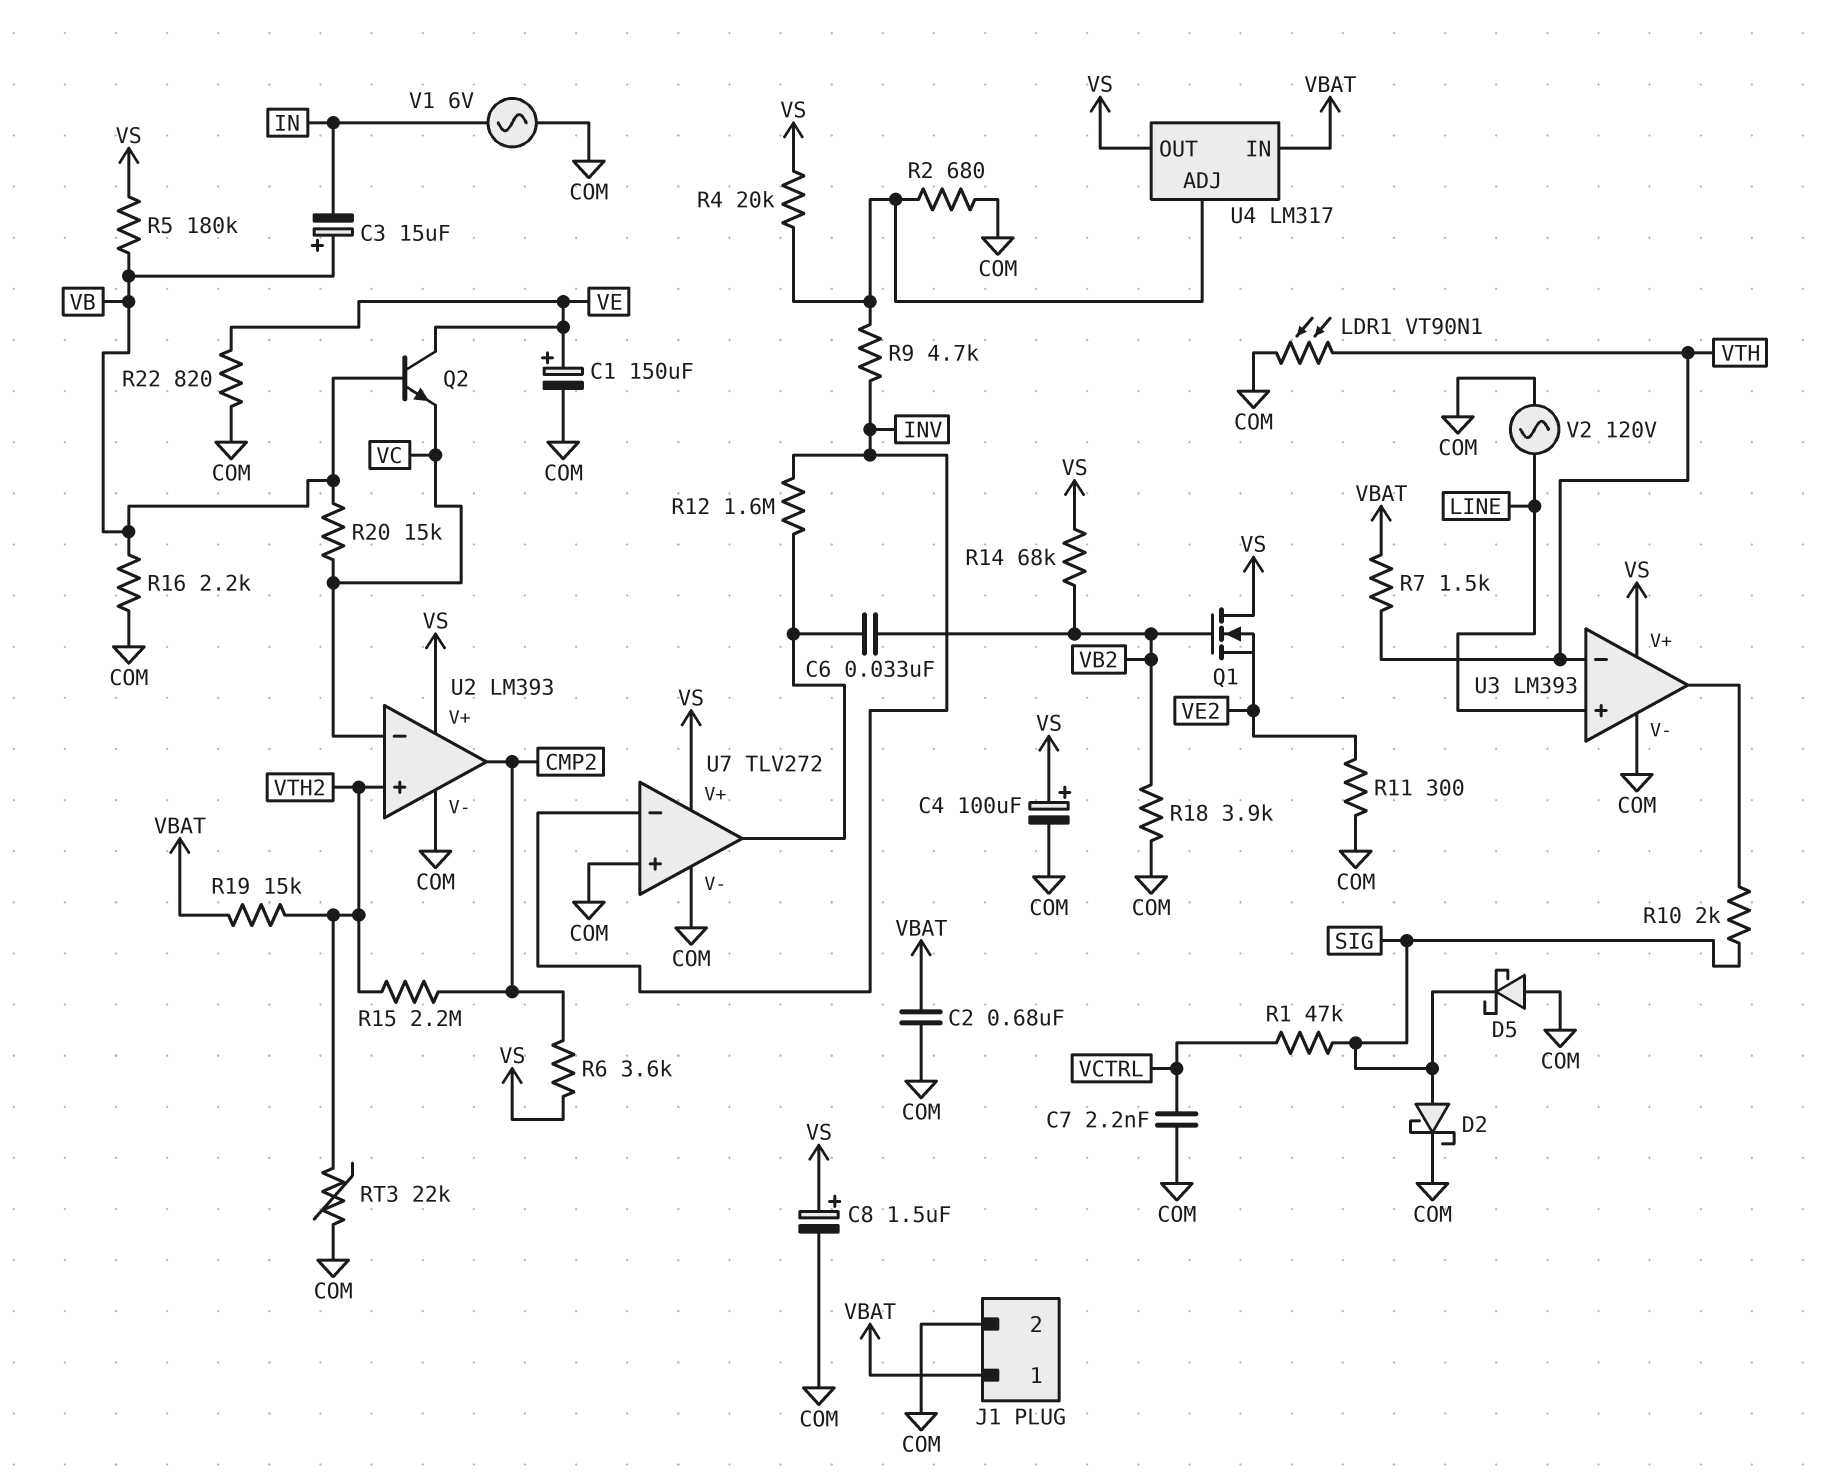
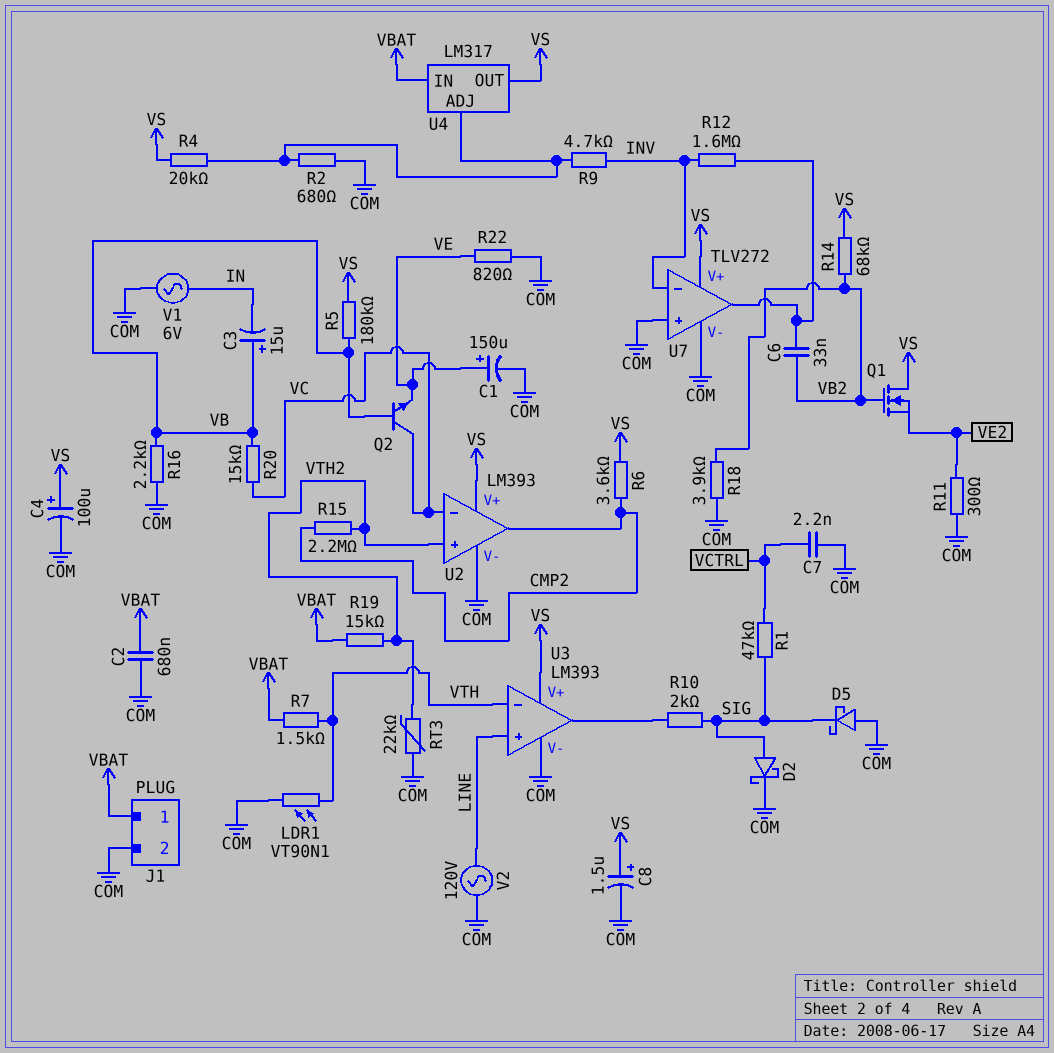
Q2: NPN (B VB, C VE, E VC) -> NPN (B VB, C VC, E VE)

